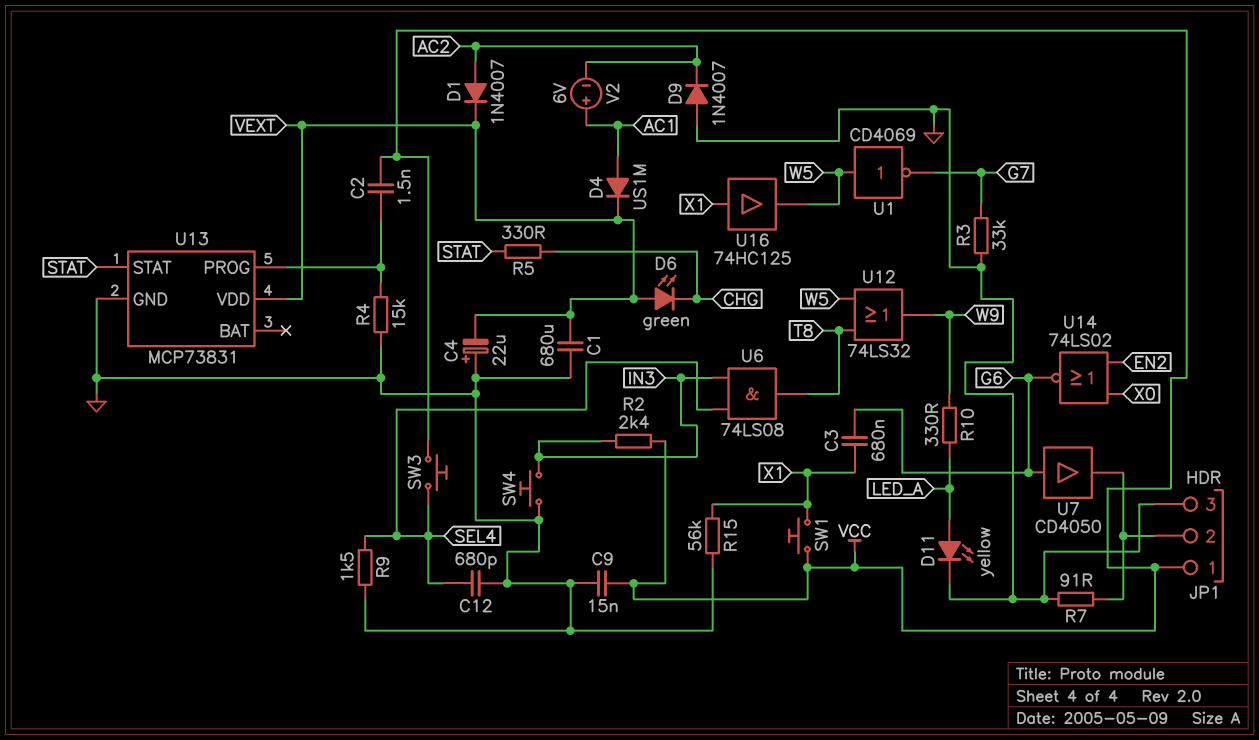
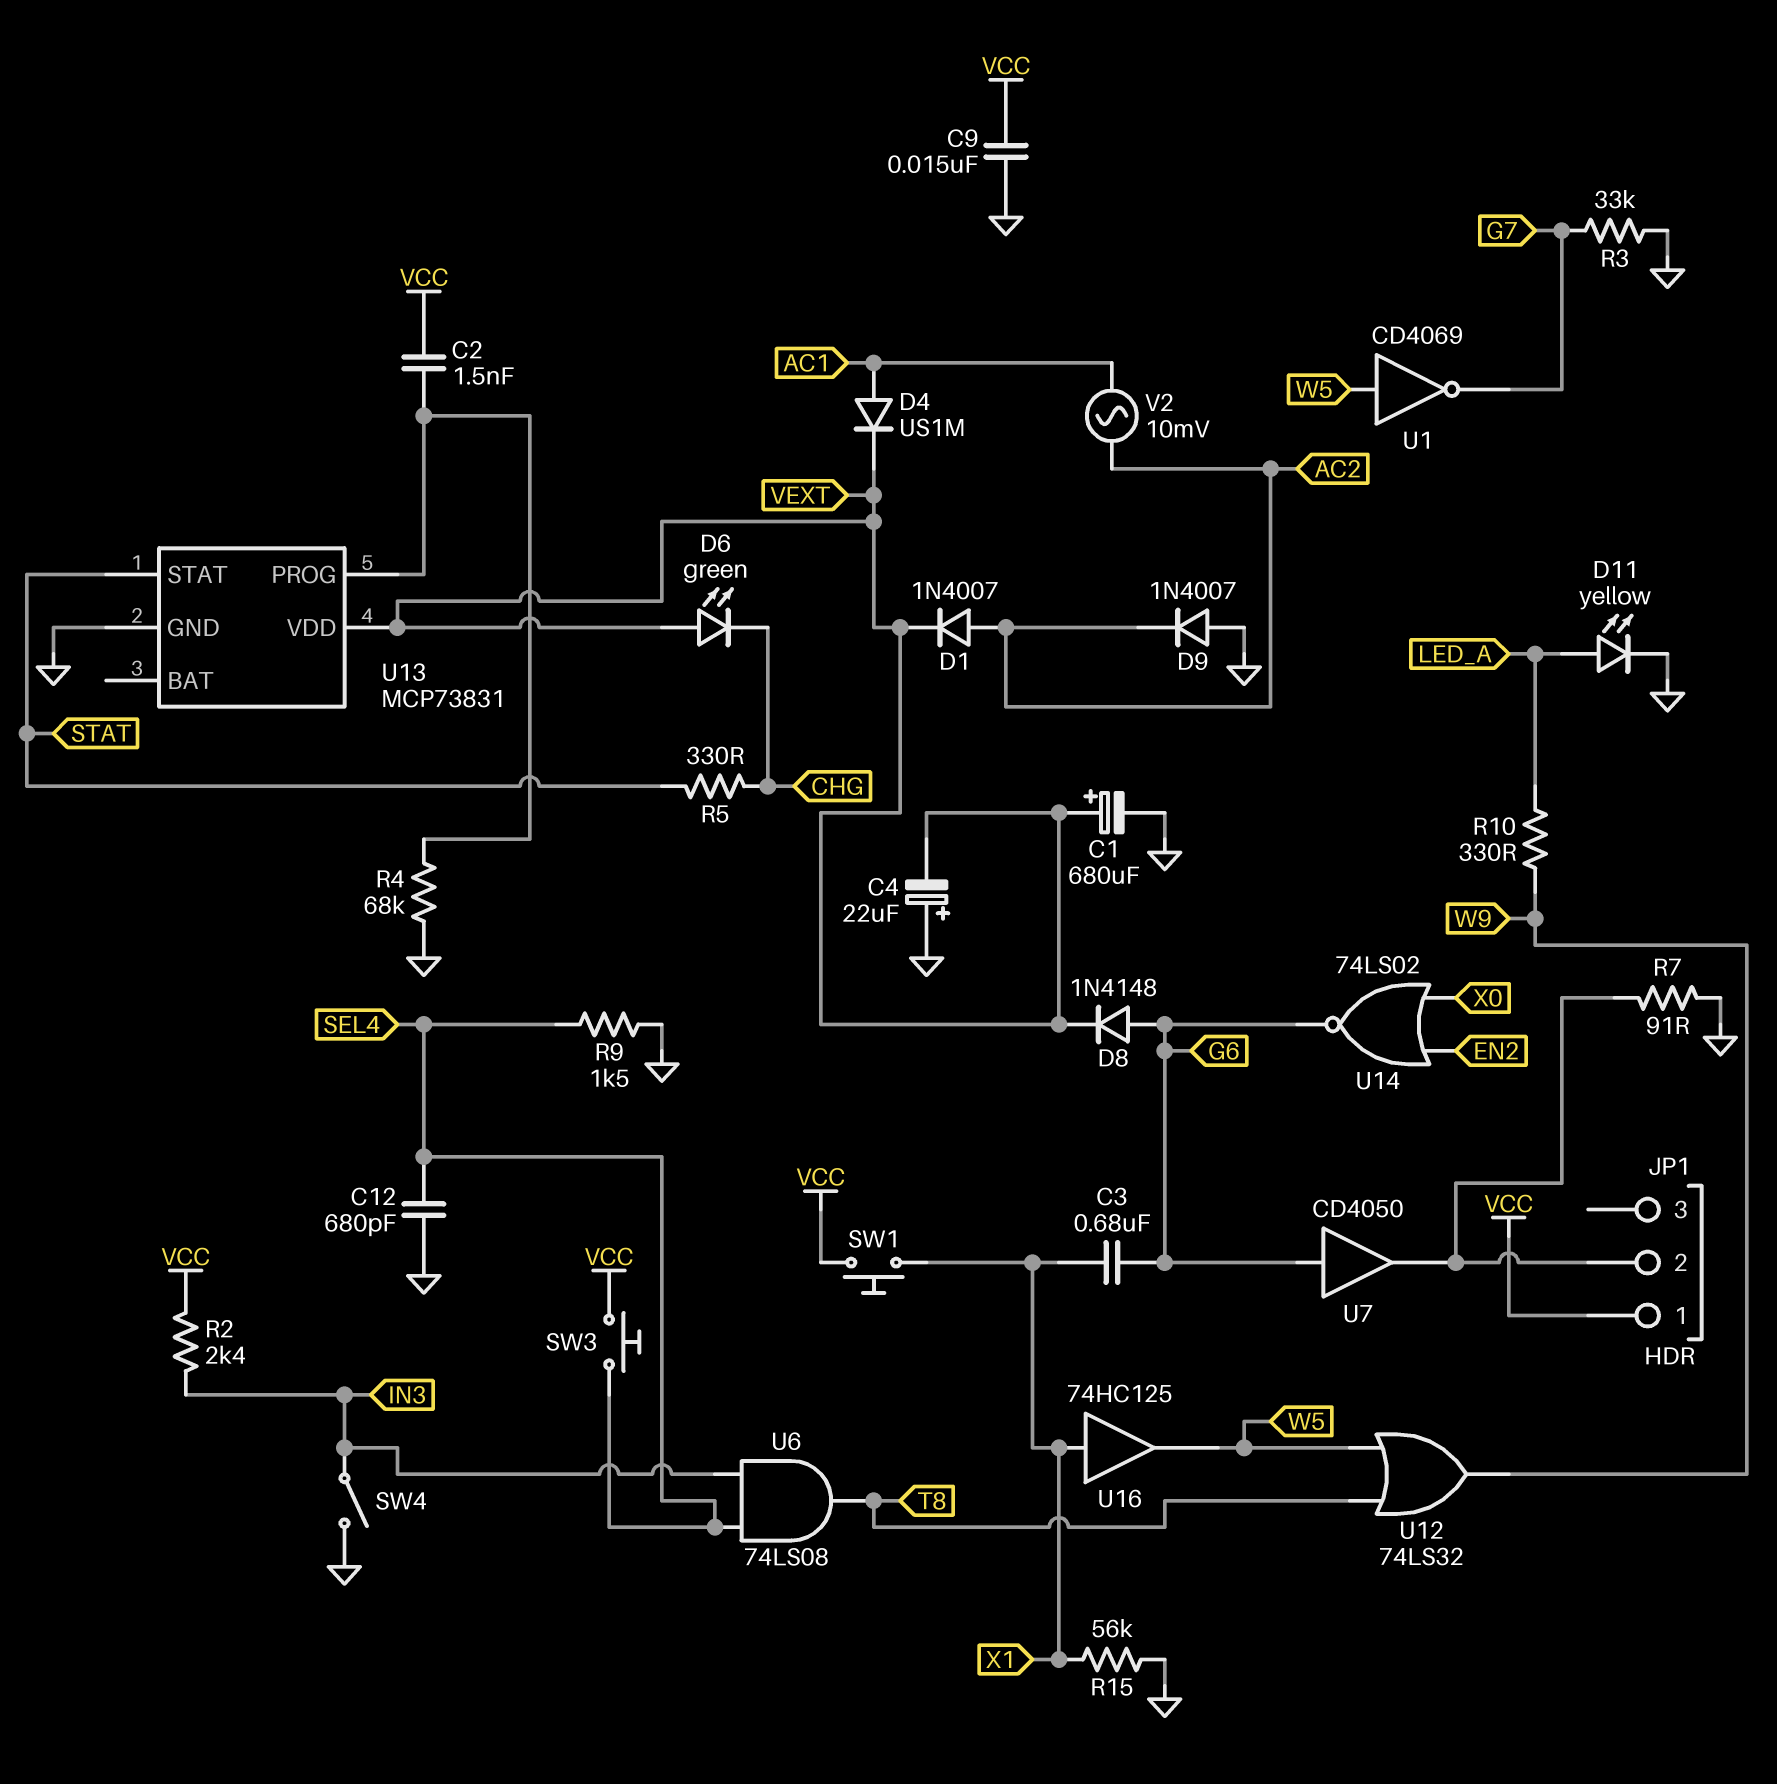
C1: 680uF (GND, VEXT) -> 680uF (plus VEXT, minus GND)
D8: none -> diode 1N4148 (A G6, K VEXT)
JP1 pin 3: GND -> none
R4: 15k (GND, U13/PROG) -> 68k (GND, U13/PROG)
SW4: button (GND, IN3) -> switch (GND, IN3)
V2: 6V (plus AC1, minus AC2) -> AC 10mV (AC1, AC2)

